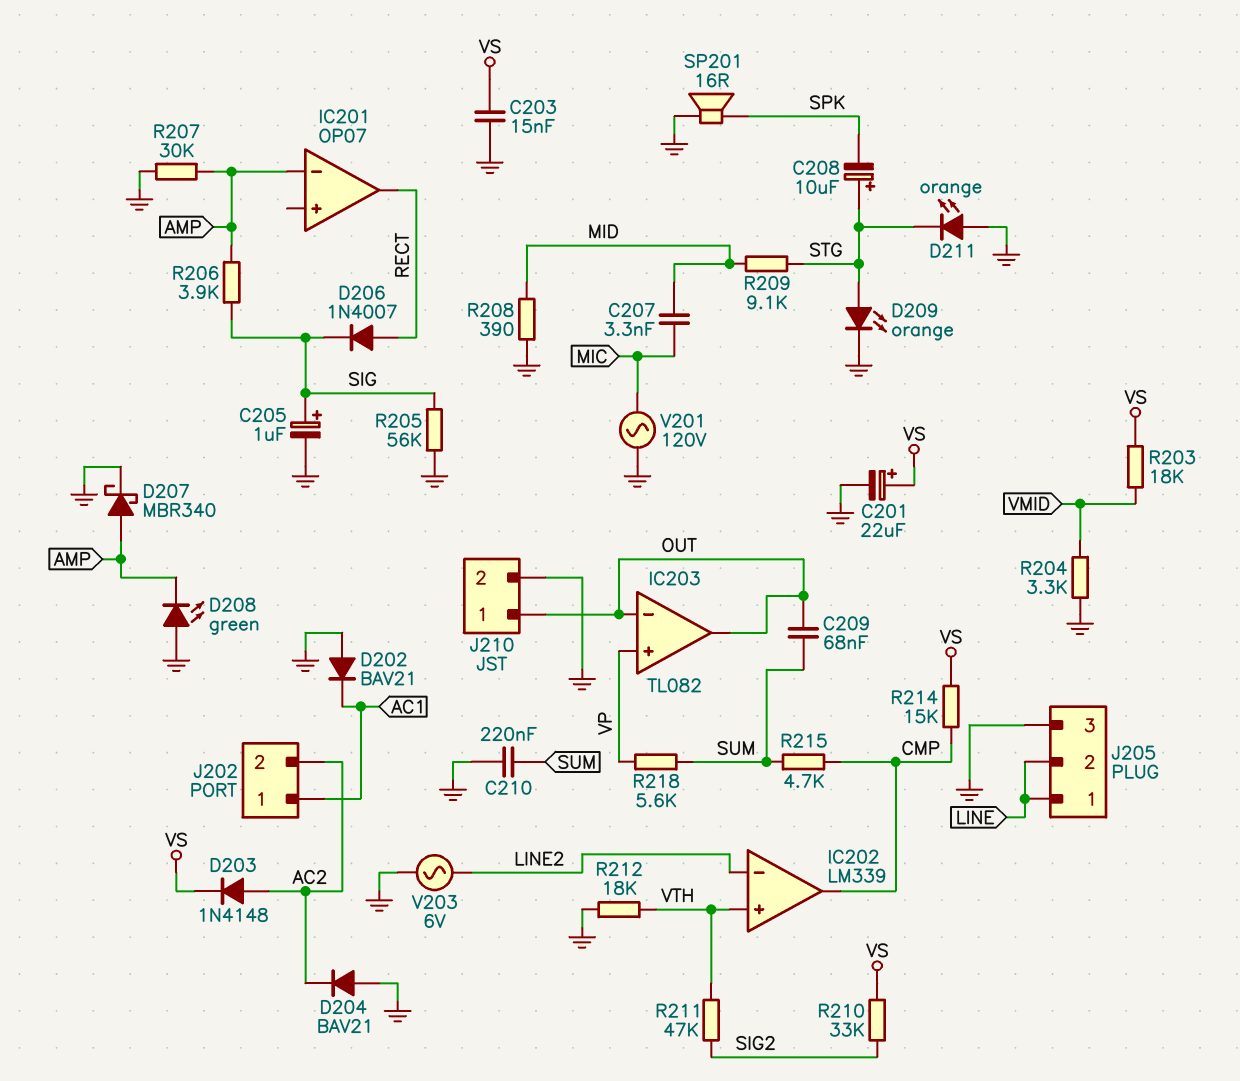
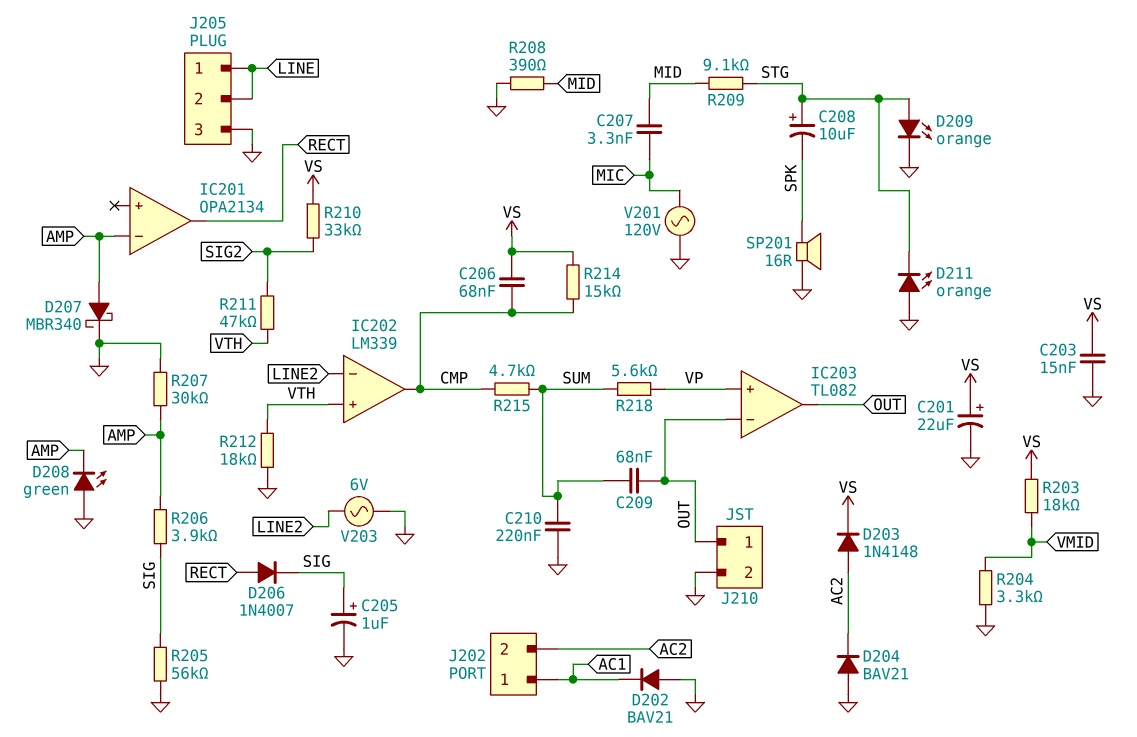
C206: none -> 68nF (CMP, VS)
IC201: OP07 -> OPA2134

